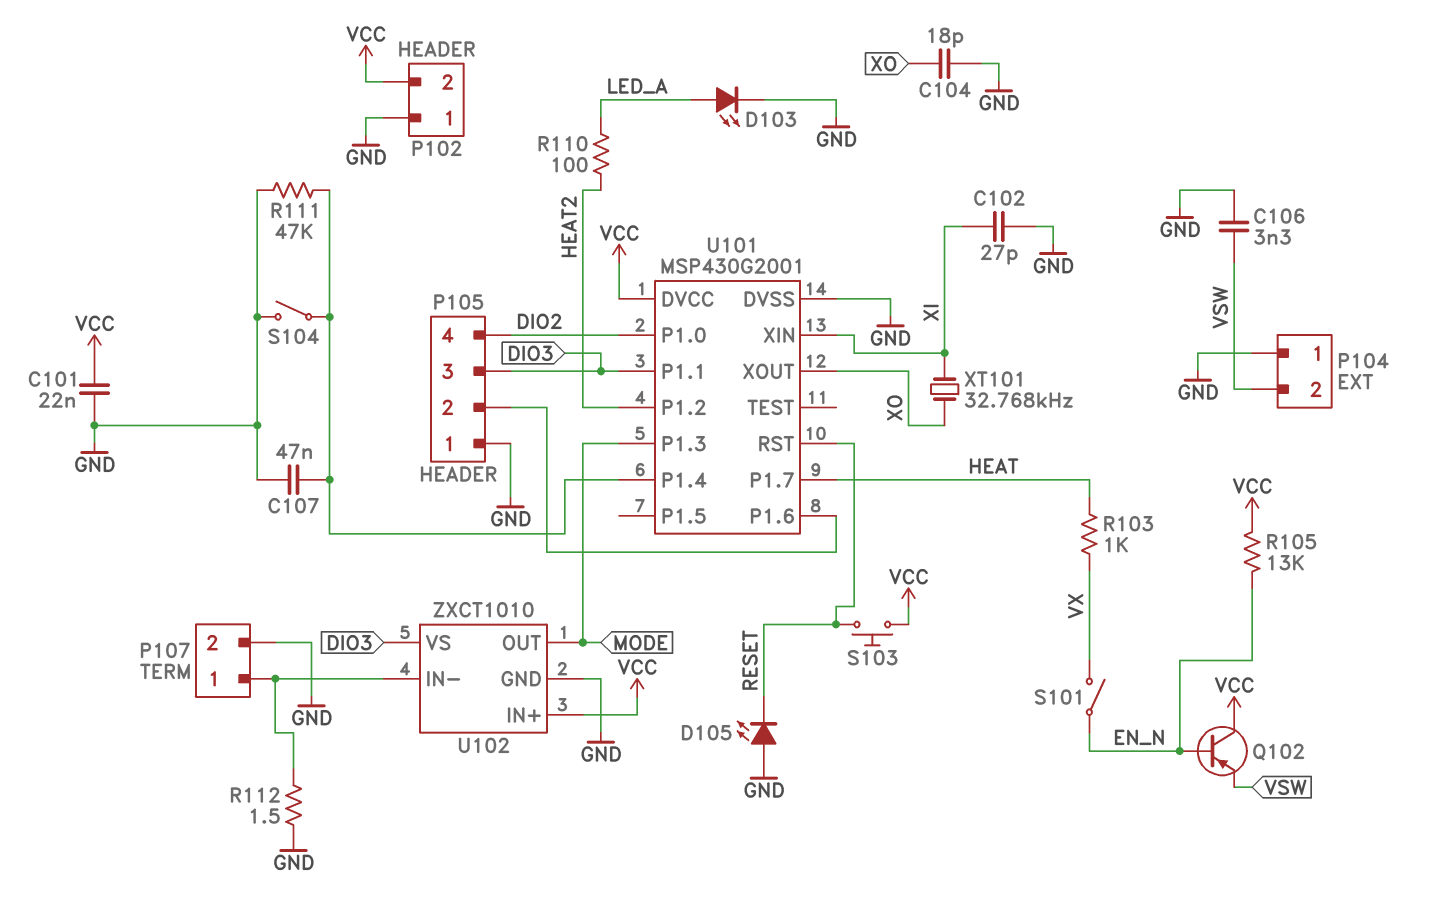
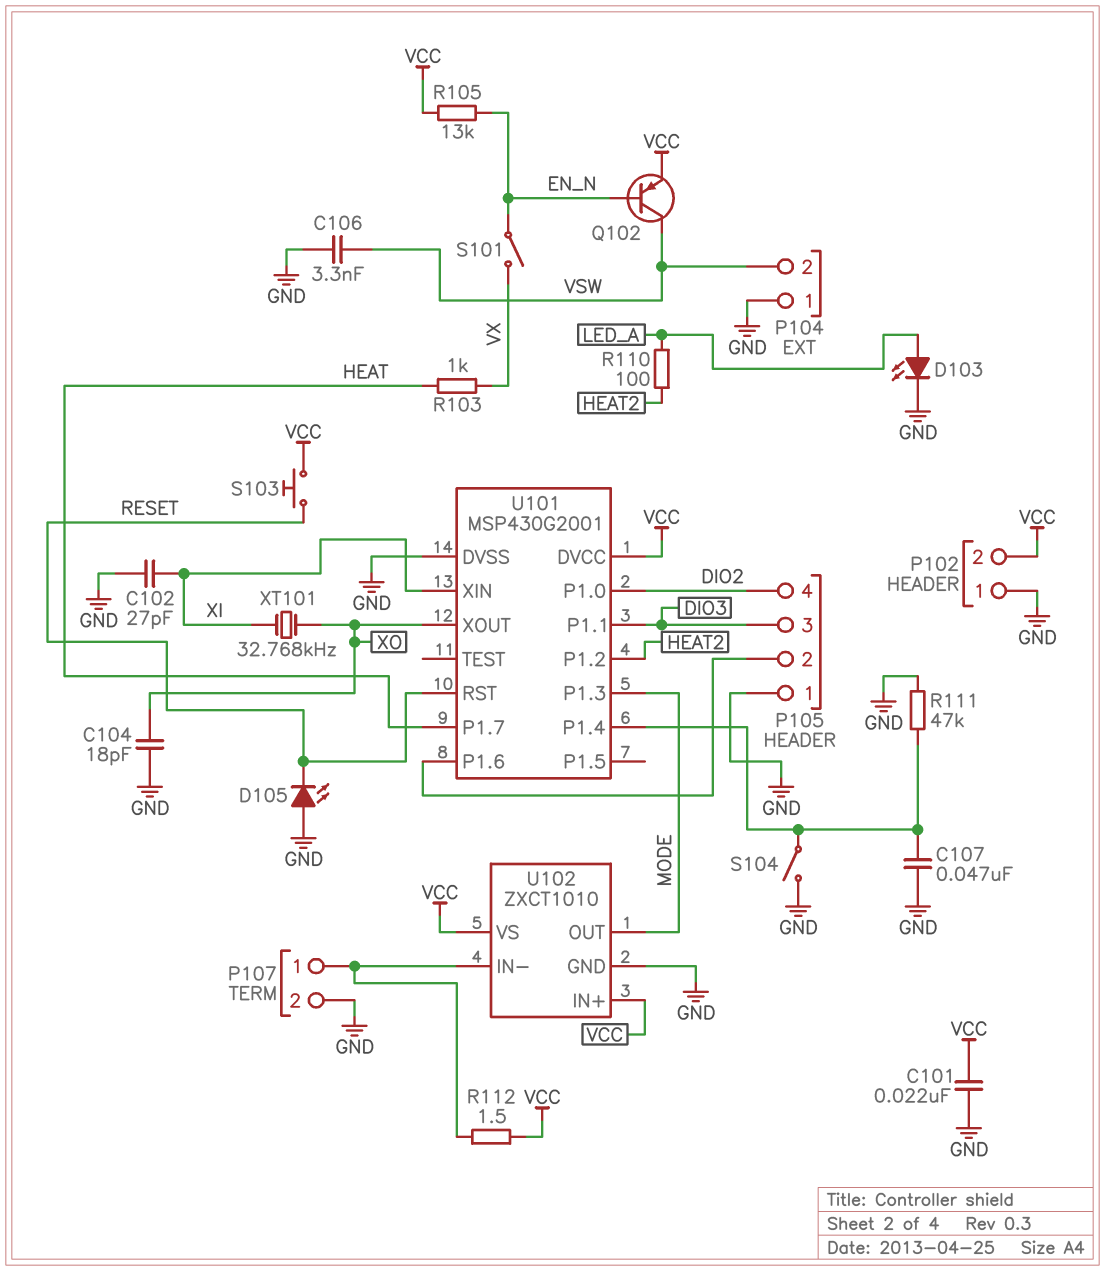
Q102: PNP (B EN_N, C VCC, E VSW) -> PNP (B EN_N, C VSW, E VCC)
R112: 1.5 (GND, P107/1) -> 1.5 (P107/1, VCC)
U102 pin VS: DIO3 -> VCC

